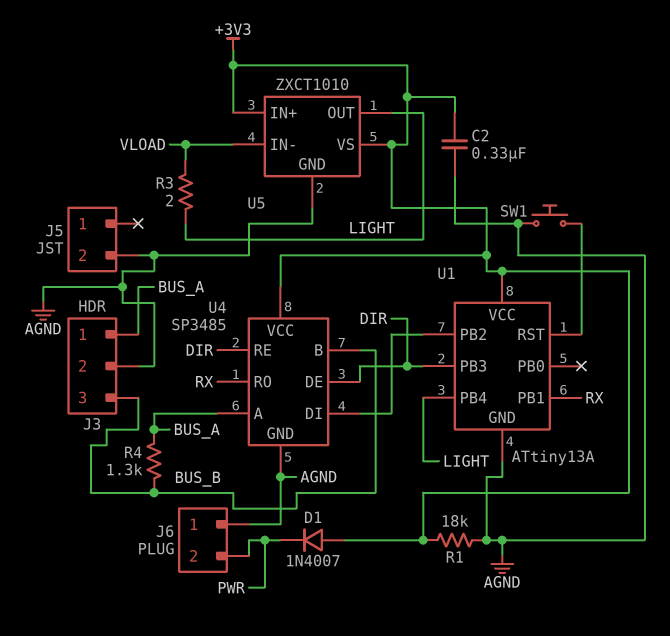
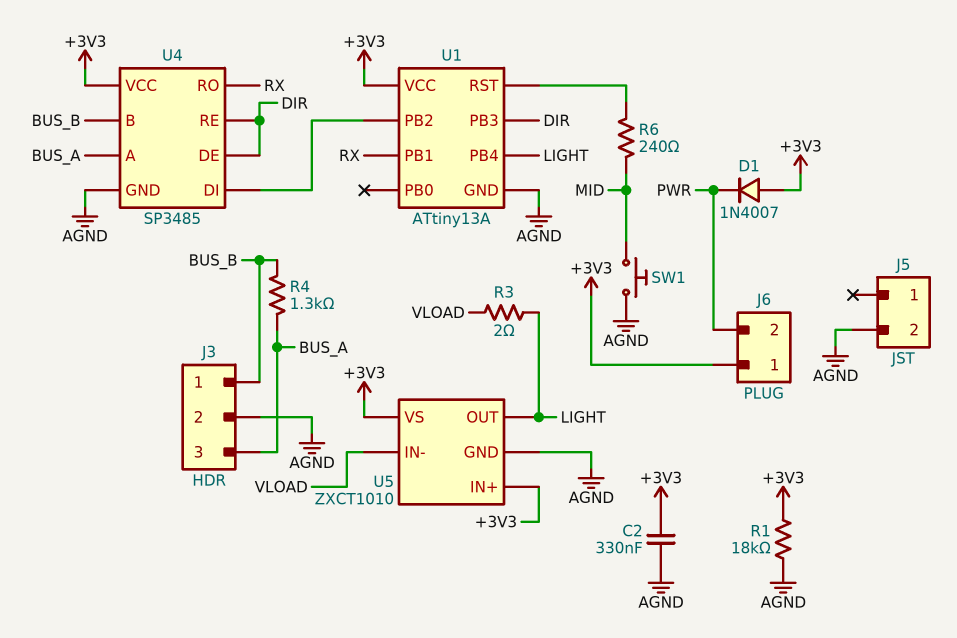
J3 pin 1: BUS_A -> BUS_B
J3 pin 3: BUS_B -> BUS_A
J6 pin 1: AGND -> +3V3
R6: none -> 240 (MID, U1/RST)
SW1: button (AGND, U1/RST) -> button (AGND, MID)

